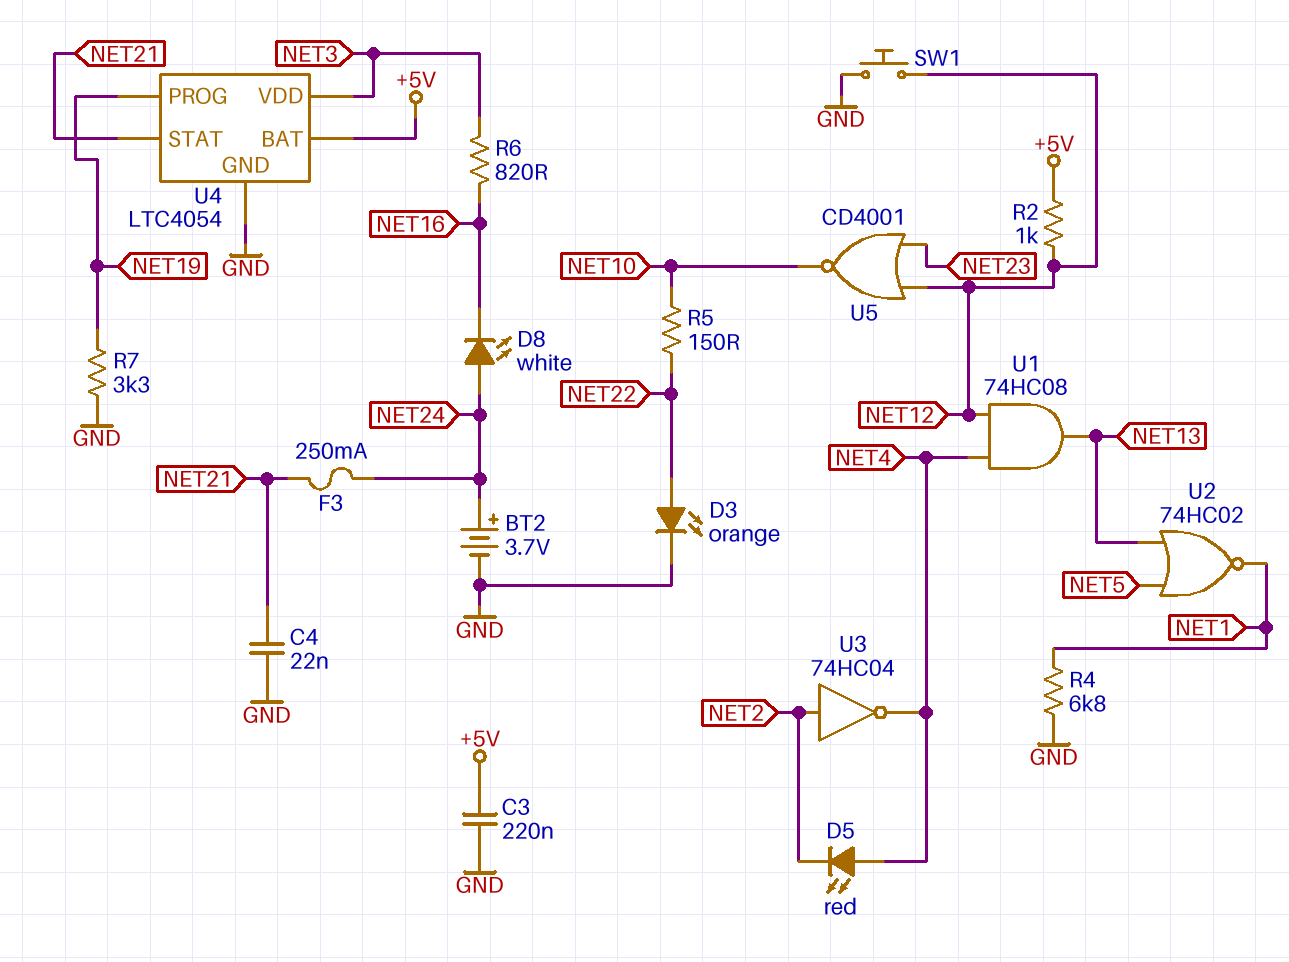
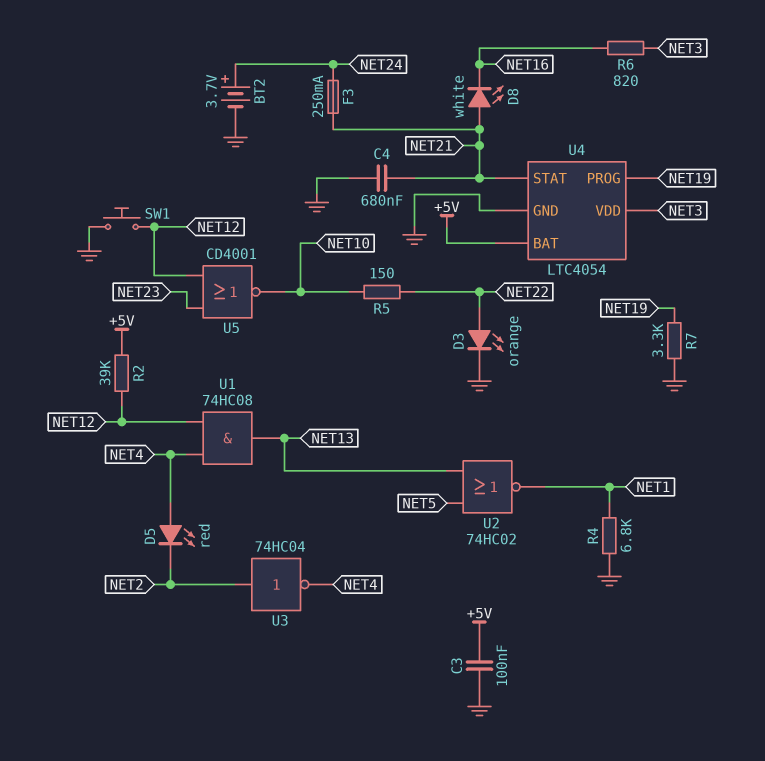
C3: 220nF (+5V, GND) -> 100nF (+5V, GND)
C4: 22nF (GND, NET21) -> 680nF (GND, NET21)
D8: LED white (A NET24, K NET16) -> LED white (A NET21, K NET16)
R2: 1k (+5V, NET12) -> 39k (+5V, NET12)

